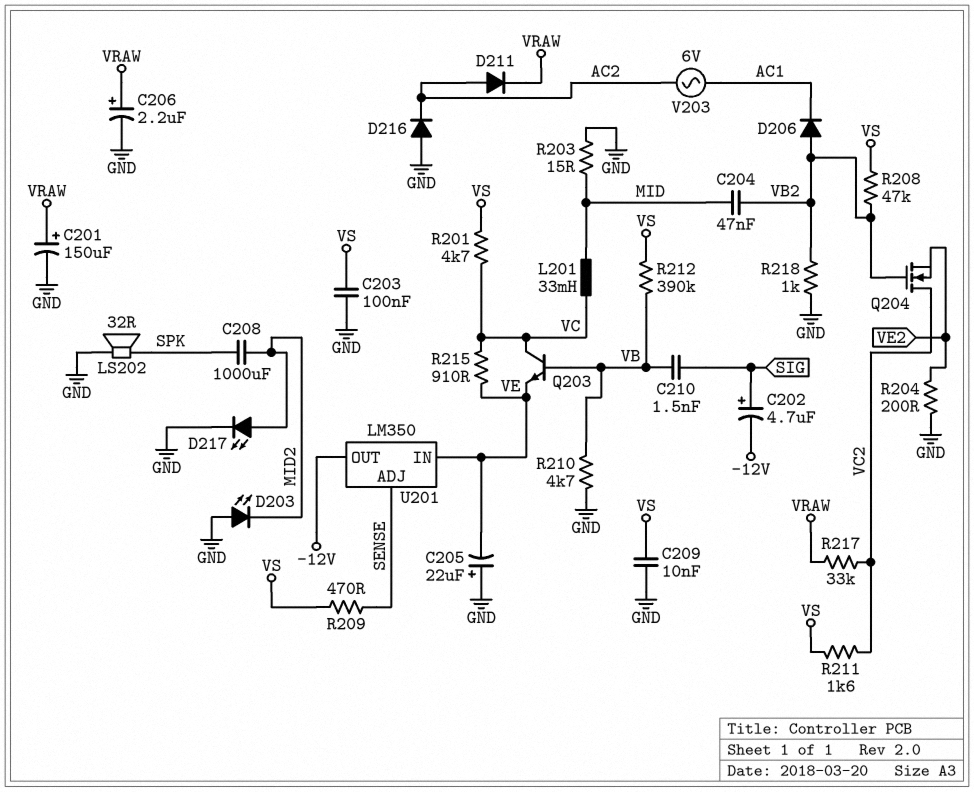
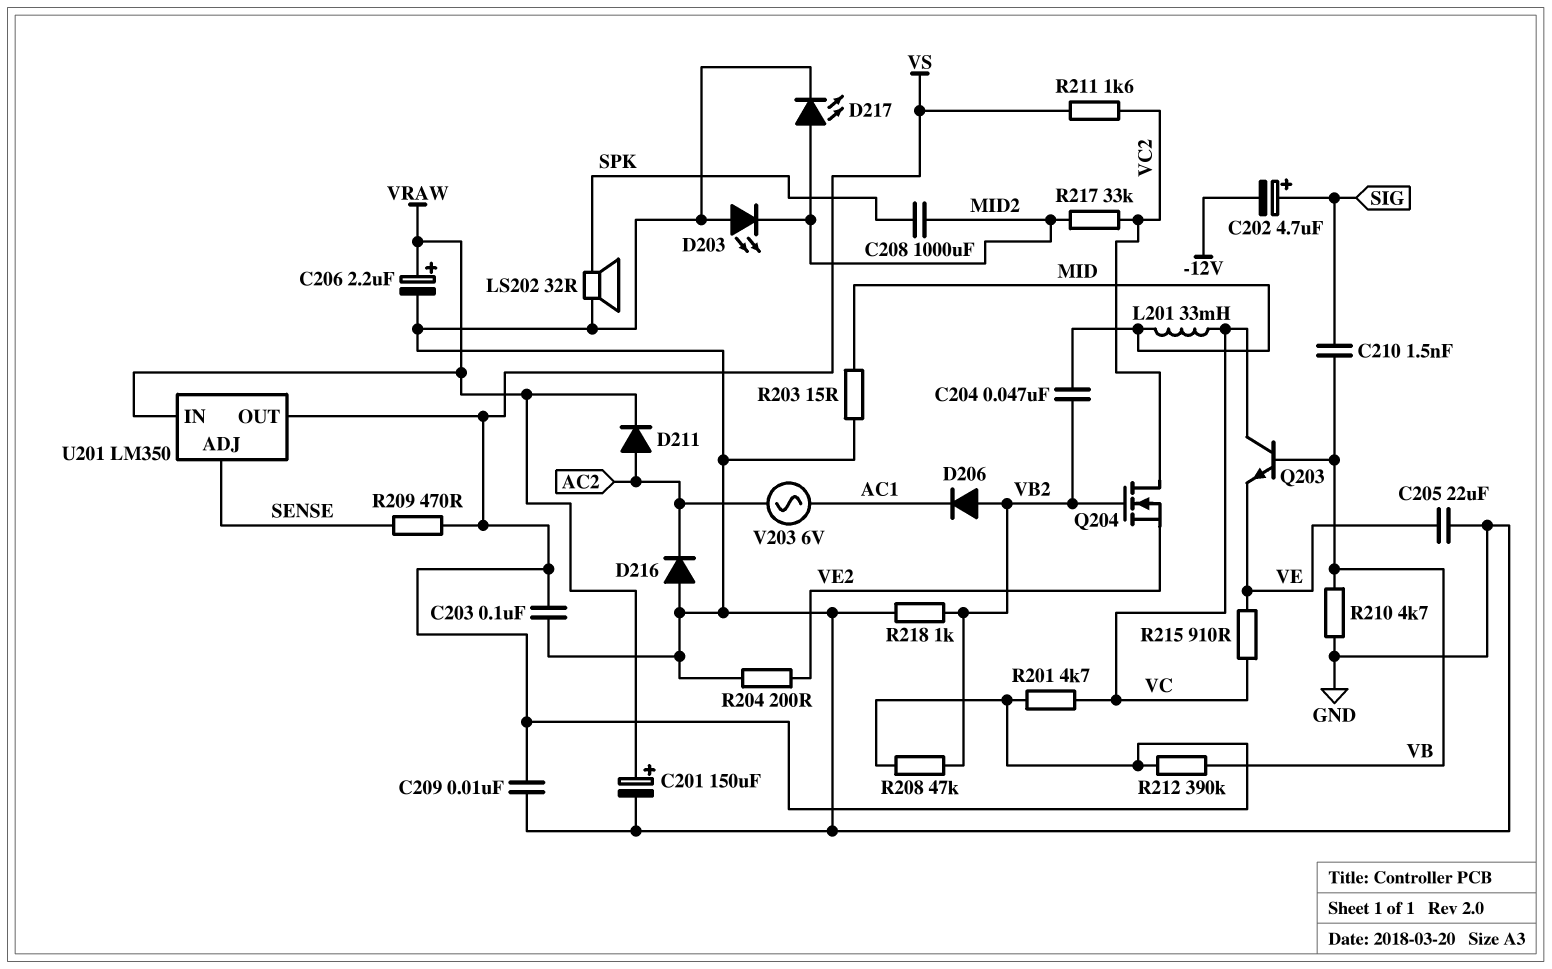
C205: 22uF (plus GND, minus VE) -> 22uF (GND, VE)
R217: 33k (VC2, VRAW) -> 33k (MID2, VC2)
U201 pin IN: VE -> VRAW
U201 pin OUT: -12V -> VS

